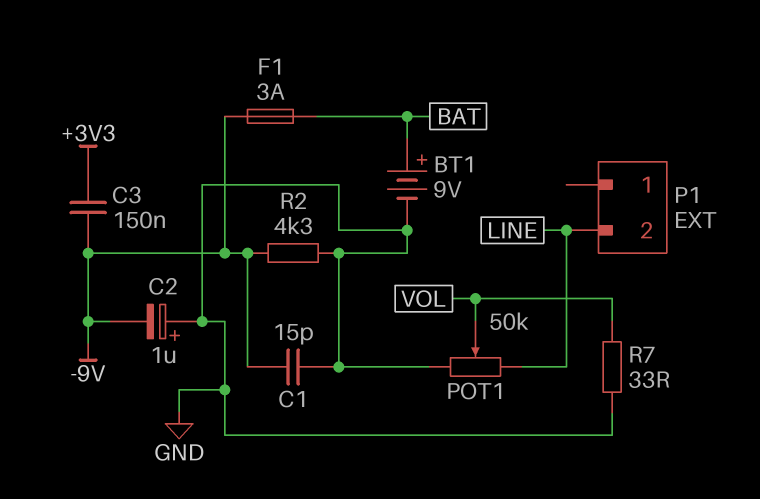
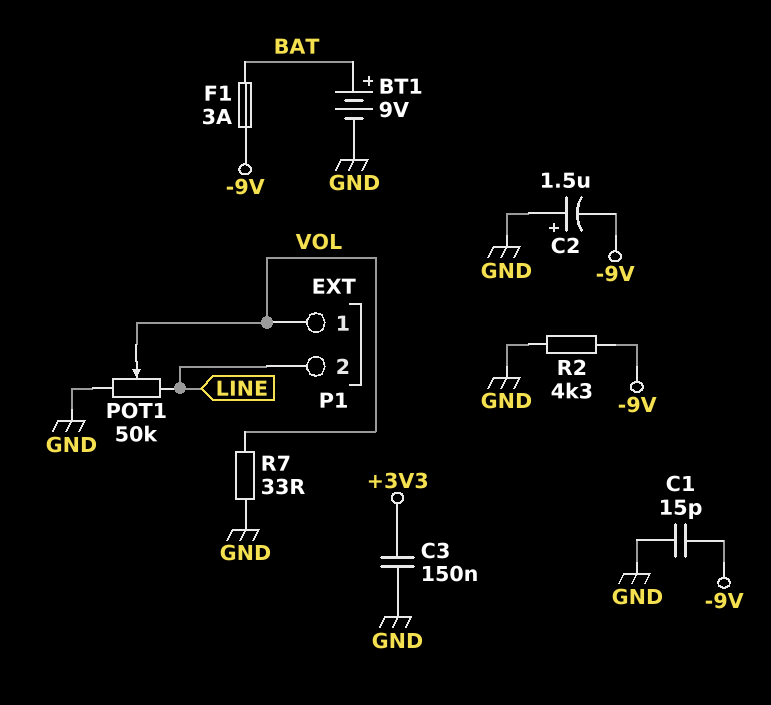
C2: 1uF (plus GND, minus -9V) -> 1.5uF (plus GND, minus -9V)
C3: 150nF (+3V3, -9V) -> 150nF (+3V3, GND)
P1 pin 1: none -> VOL

